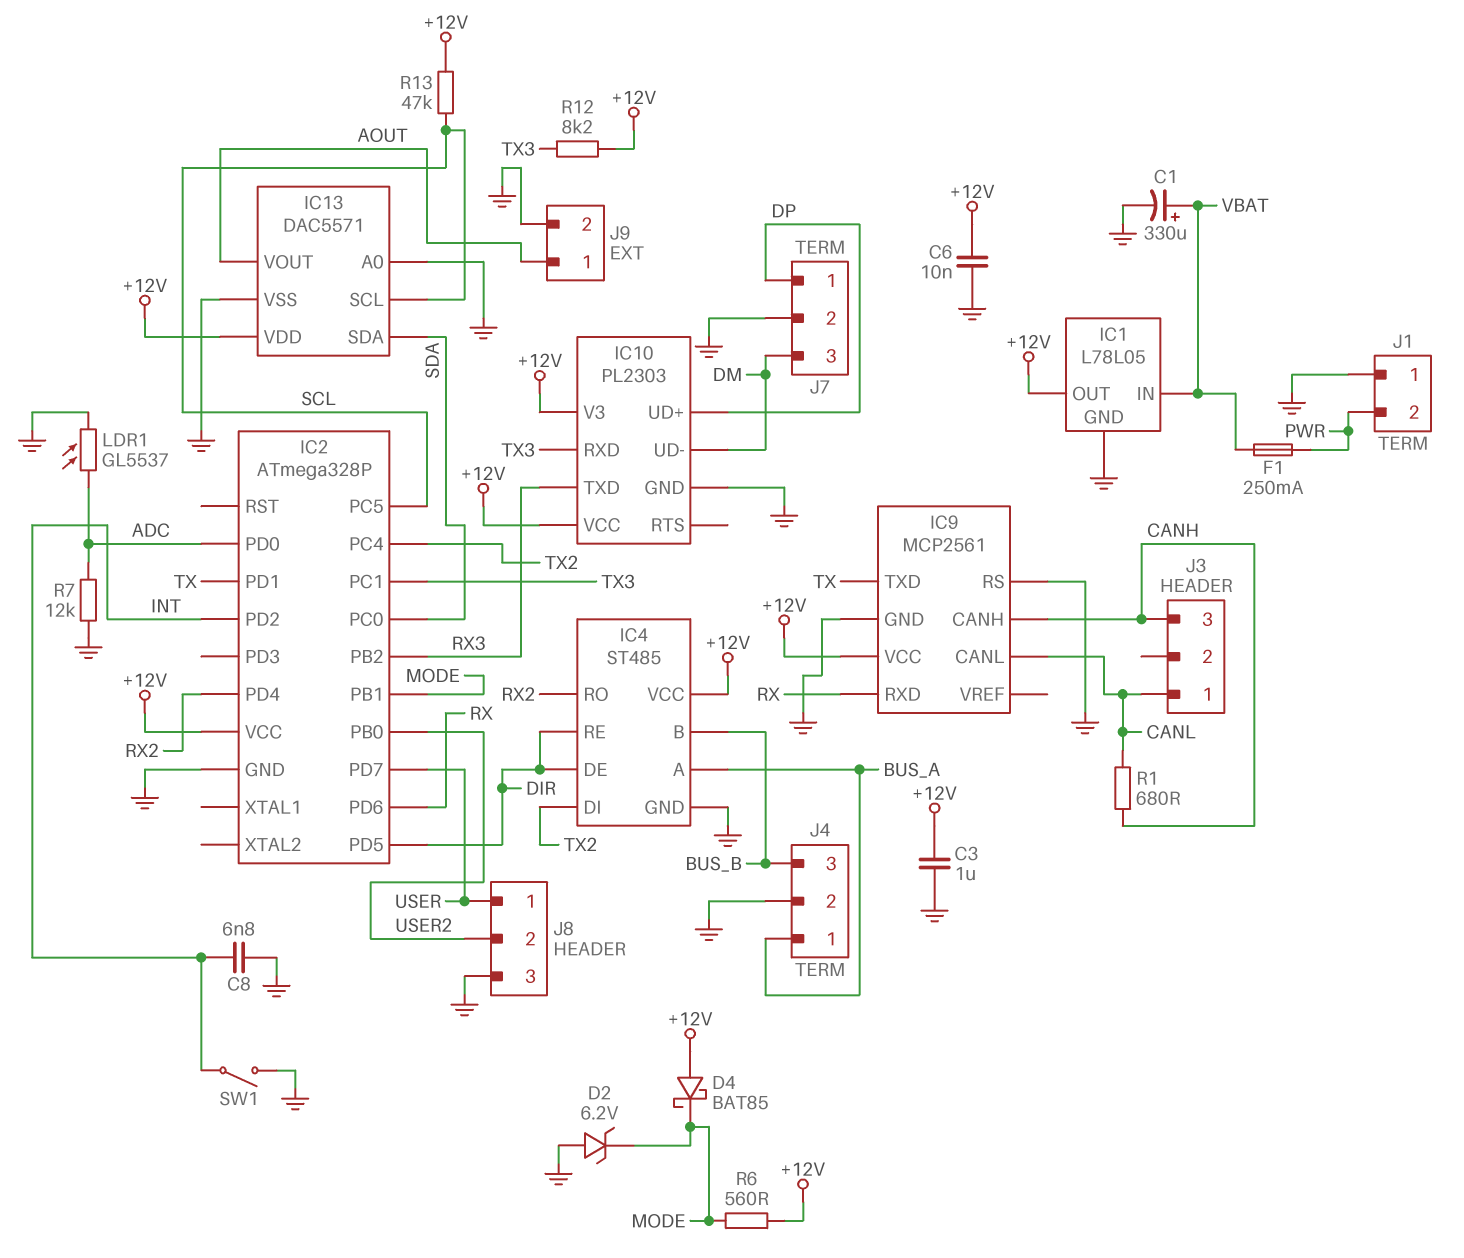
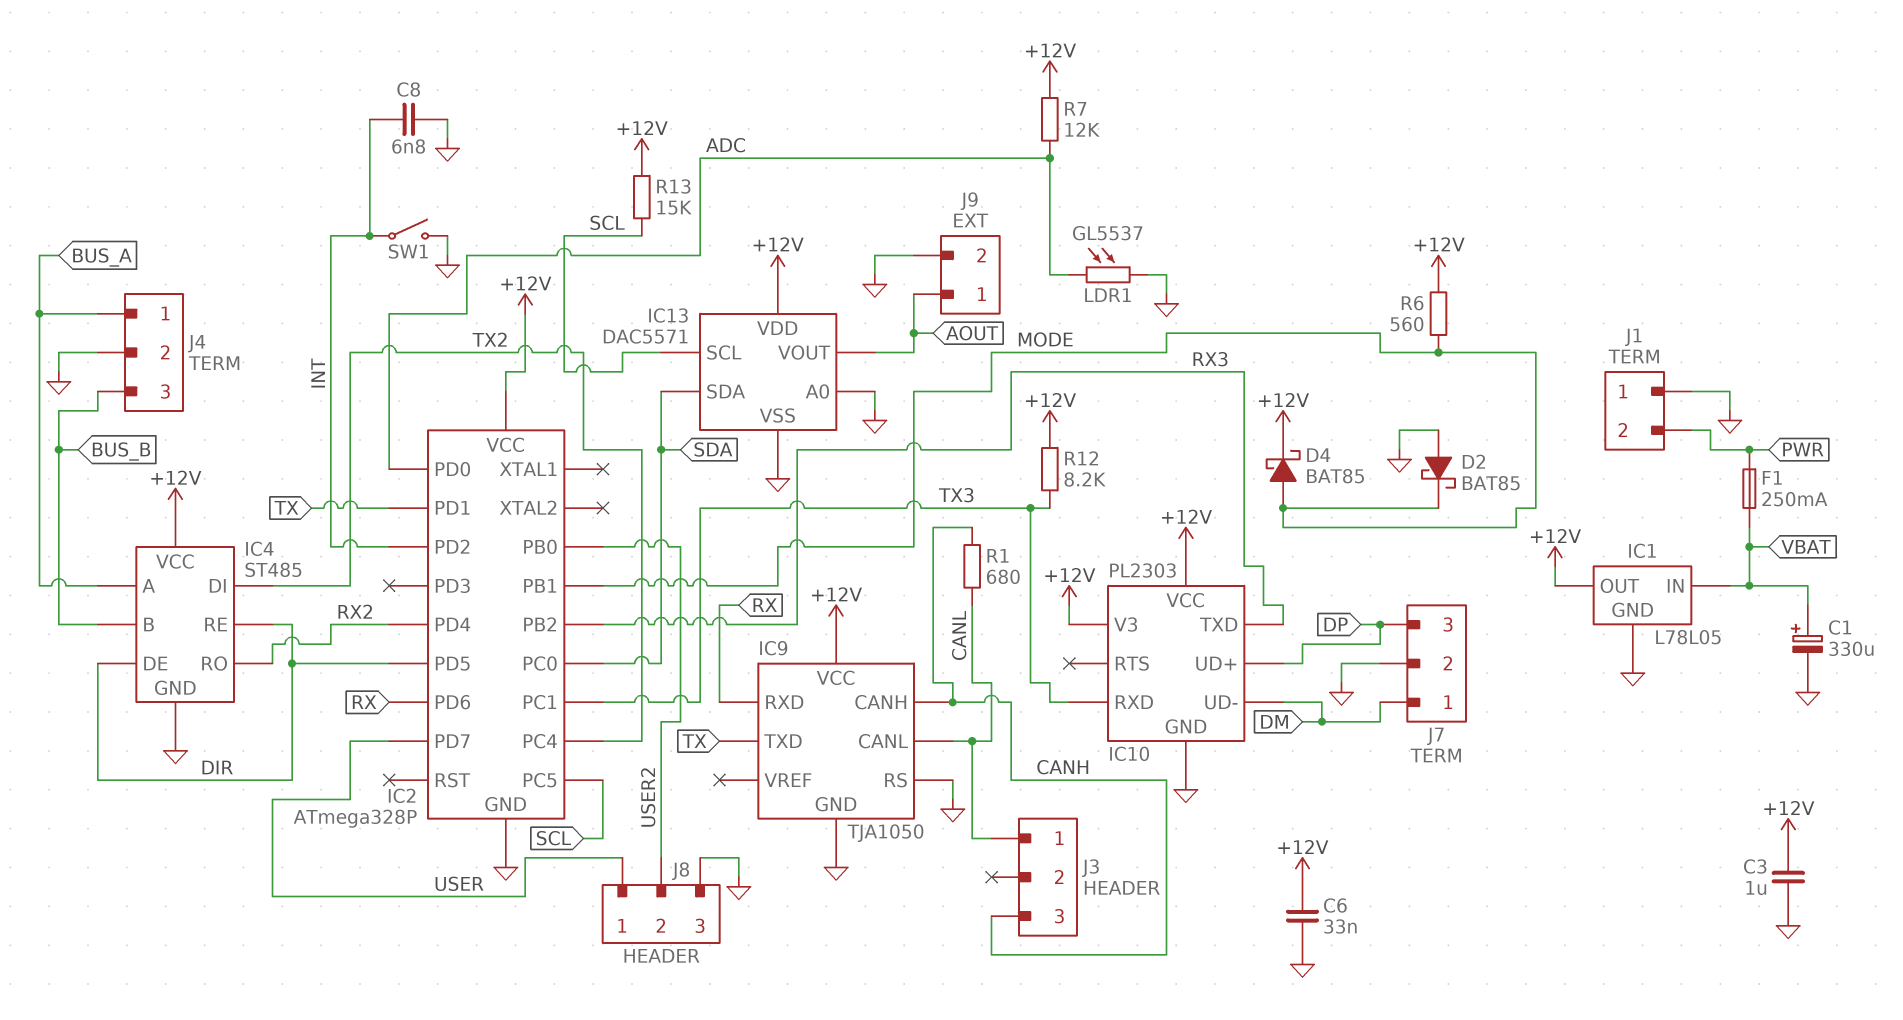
C6: 10nF (+12V, GND) -> 33nF (+12V, GND)
D2: zener 6.2V (A GND, K MODE) -> schottky BAT85 (A GND, K MODE)
D4: schottky BAT85 (A +12V, K MODE) -> schottky BAT85 (A MODE, K +12V)
IC9: MCP2561 -> TJA1050
J7 pin 1: DP -> DM
J7 pin 3: DM -> DP
R7: 12k (ADC, GND) -> 12k (+12V, ADC)
R13: 47k (+12V, SCL) -> 15k (+12V, SCL)

